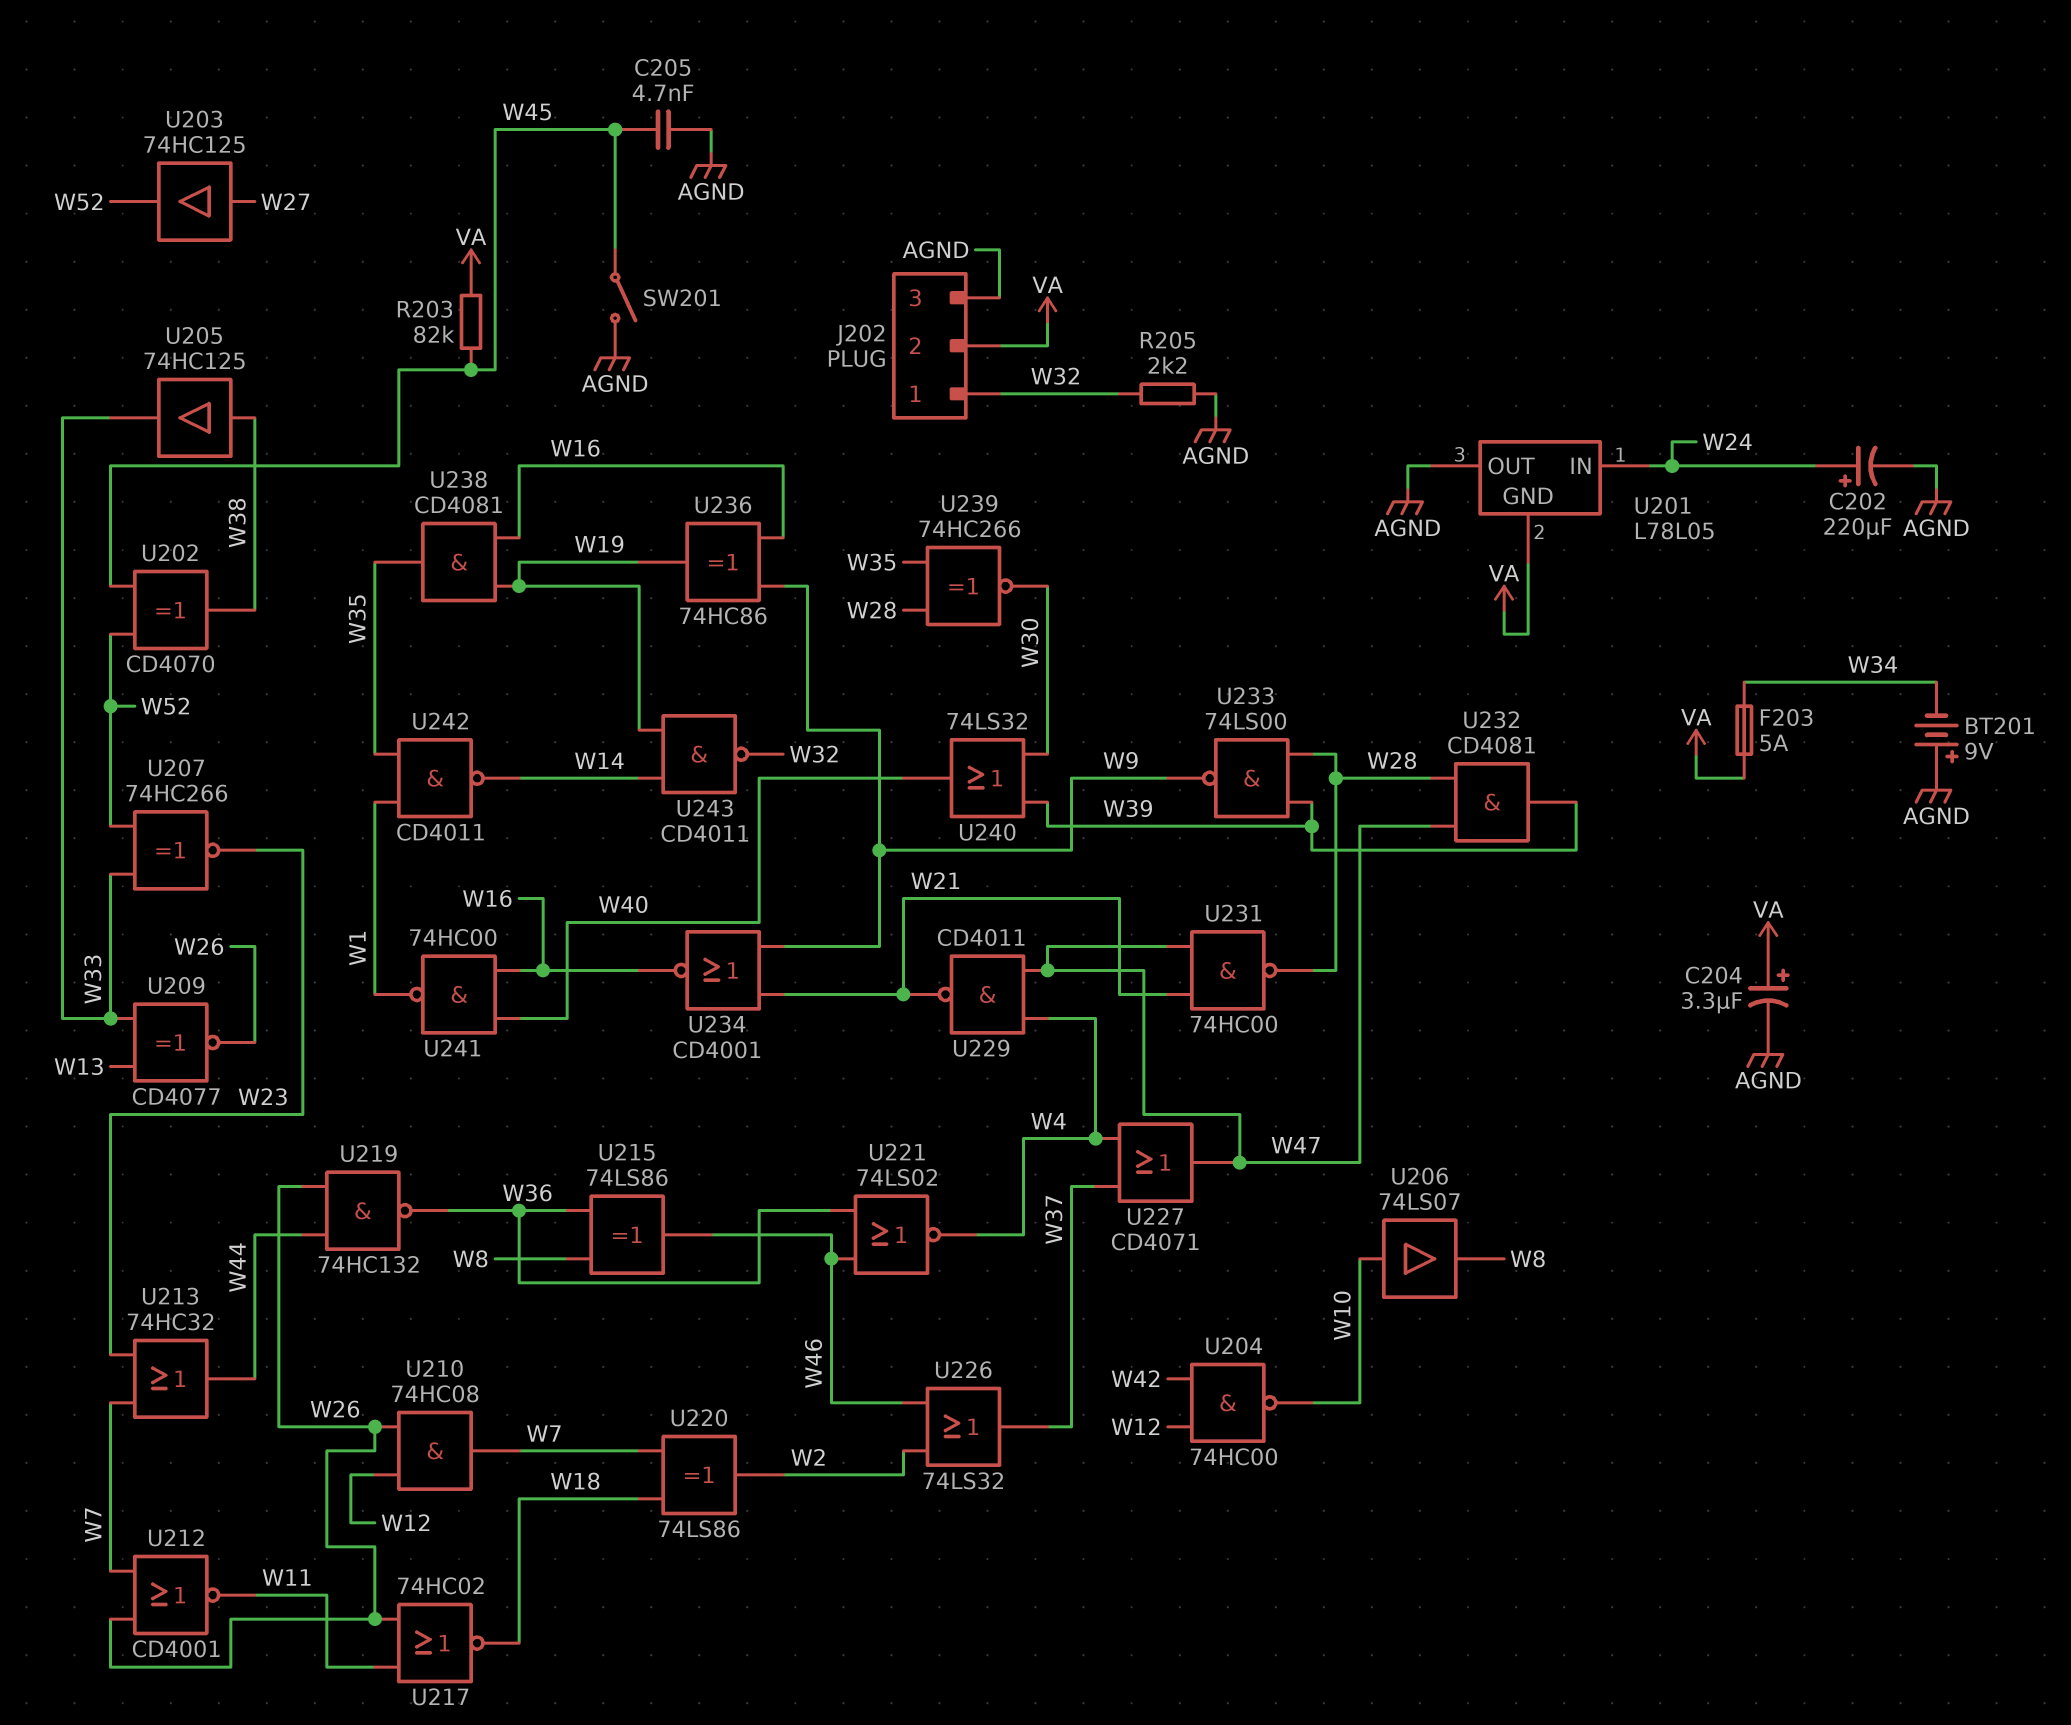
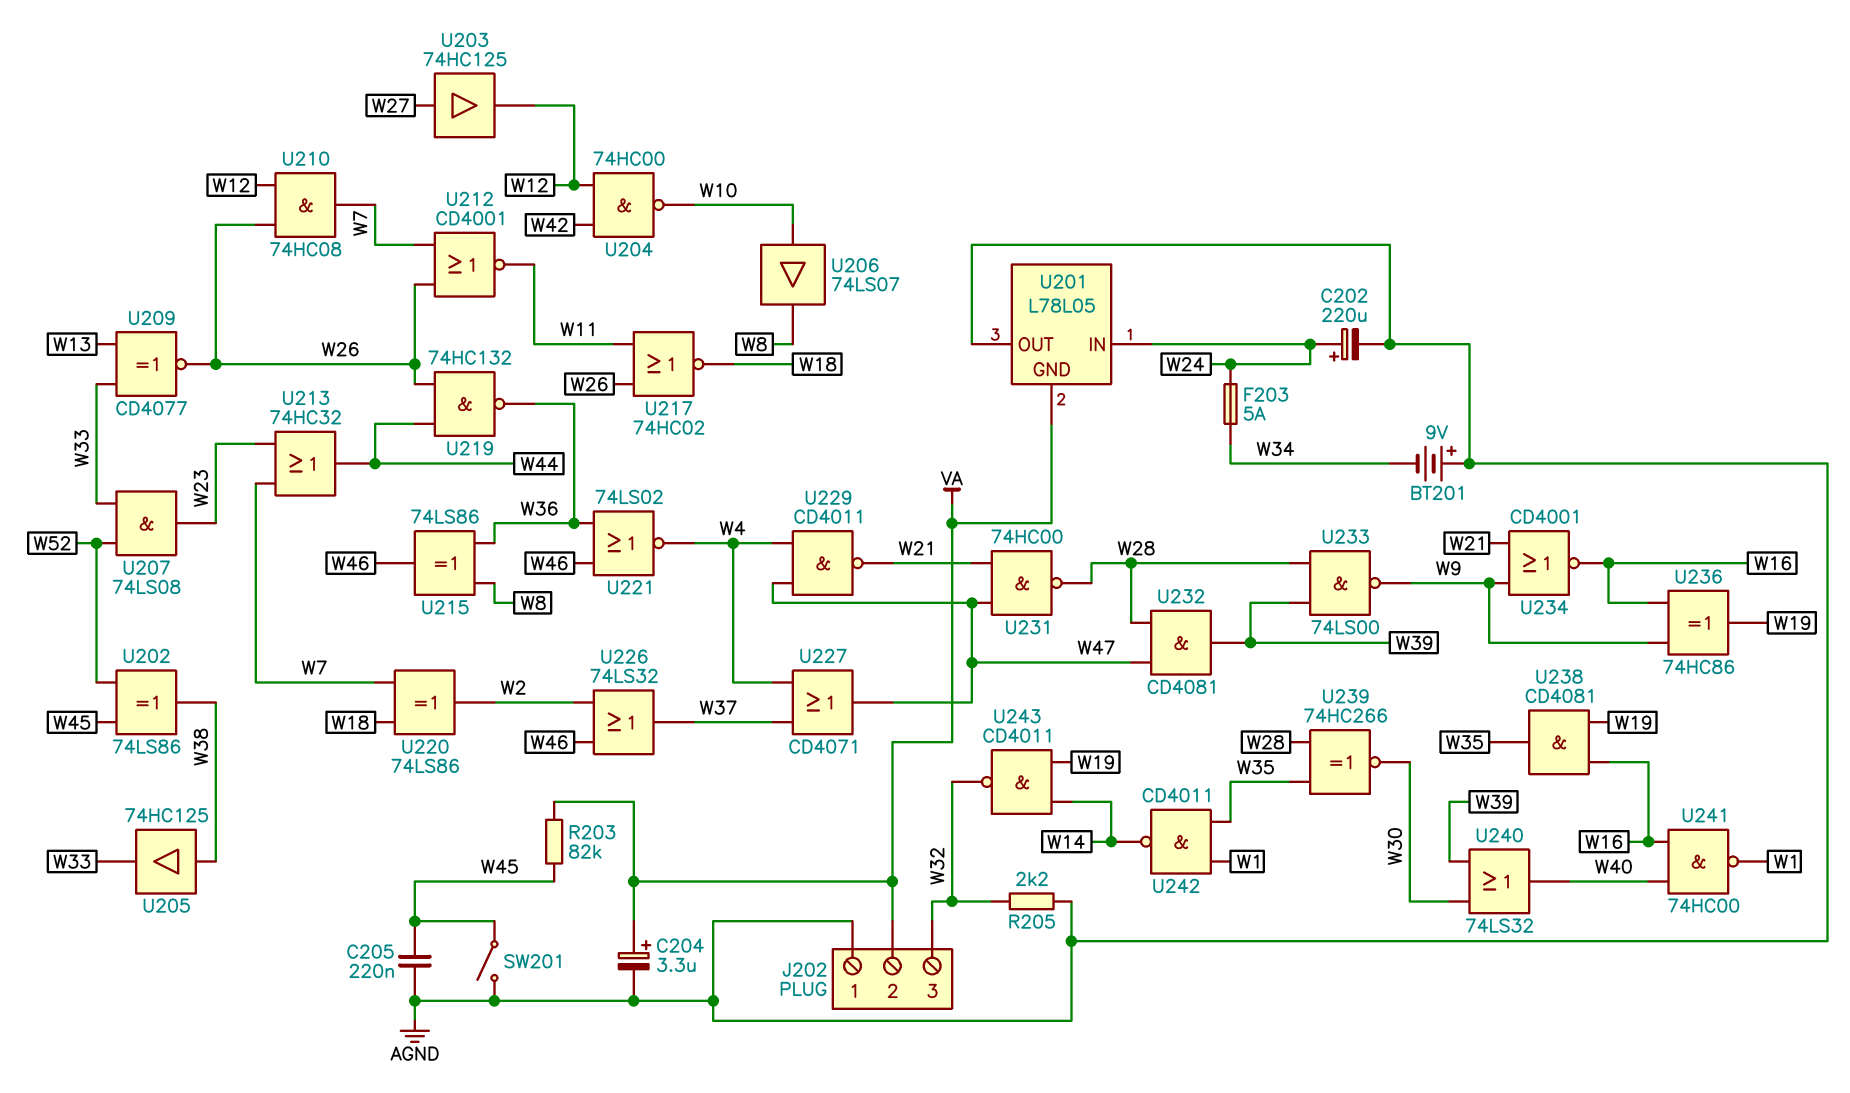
C205: 4.7nF (AGND, W45) -> 220nF (AGND, W45)
F203: 5A (VA, W34) -> 5A (W24, W34)
J202 pin 1: W32 -> AGND
J202 pin 3: AGND -> W32
U202: XOR CD4070 (in W45, in W52, out W38) -> XOR 74LS86 (in W45, in W52, out W38)
U203: buffer 74HC125 (in W27, out W52) -> buffer 74HC125 (in W27, out W12)
U207: XNOR 74HC266 (in W33, in W52, out W23) -> AND 74LS08 (in W33, in W52, out W23)

